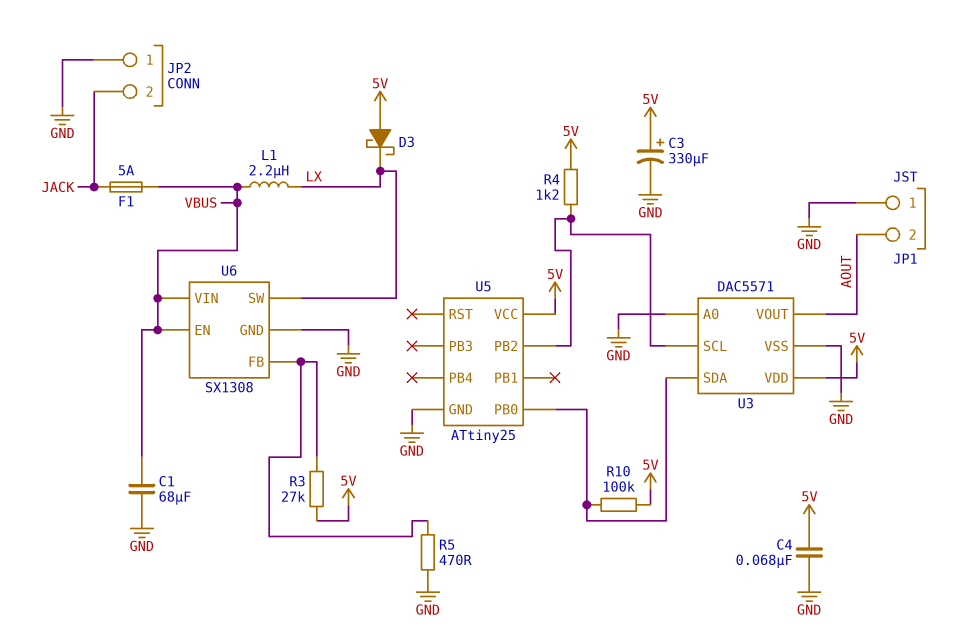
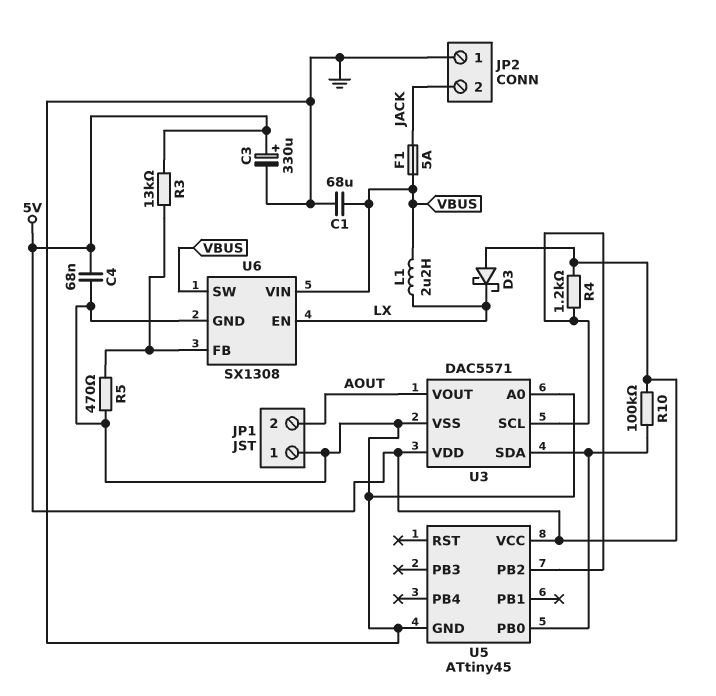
R3: 27k (5V, U6/FB) -> 13k (5V, U6/FB)
U5: ATtiny25 -> ATtiny45
U6 pin EN: VBUS -> LX
U6 pin SW: LX -> VBUS

